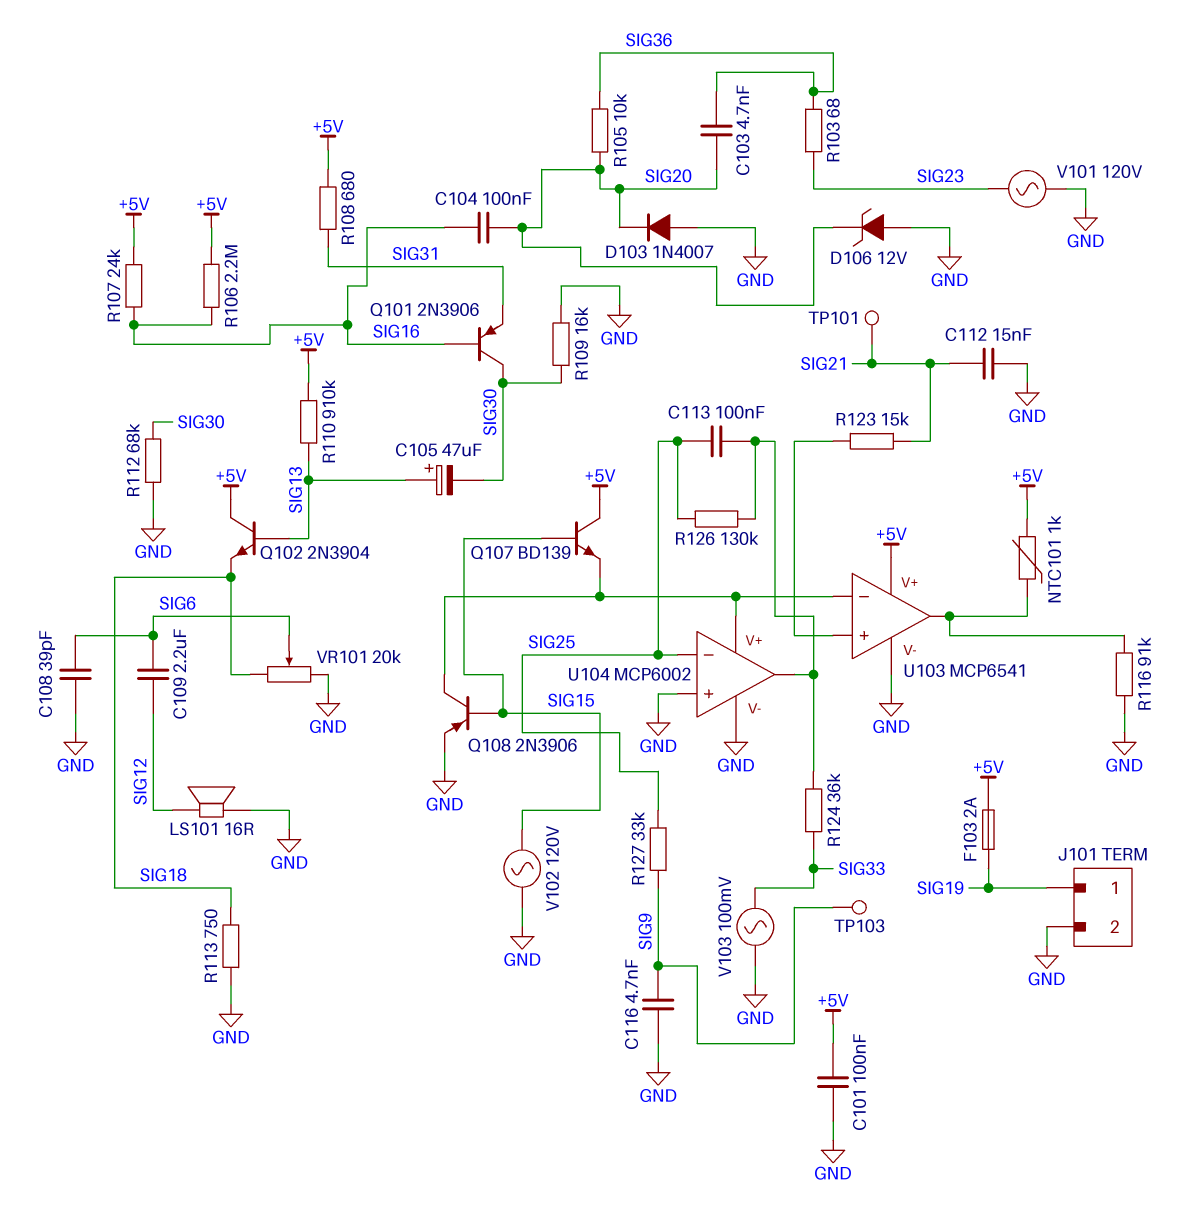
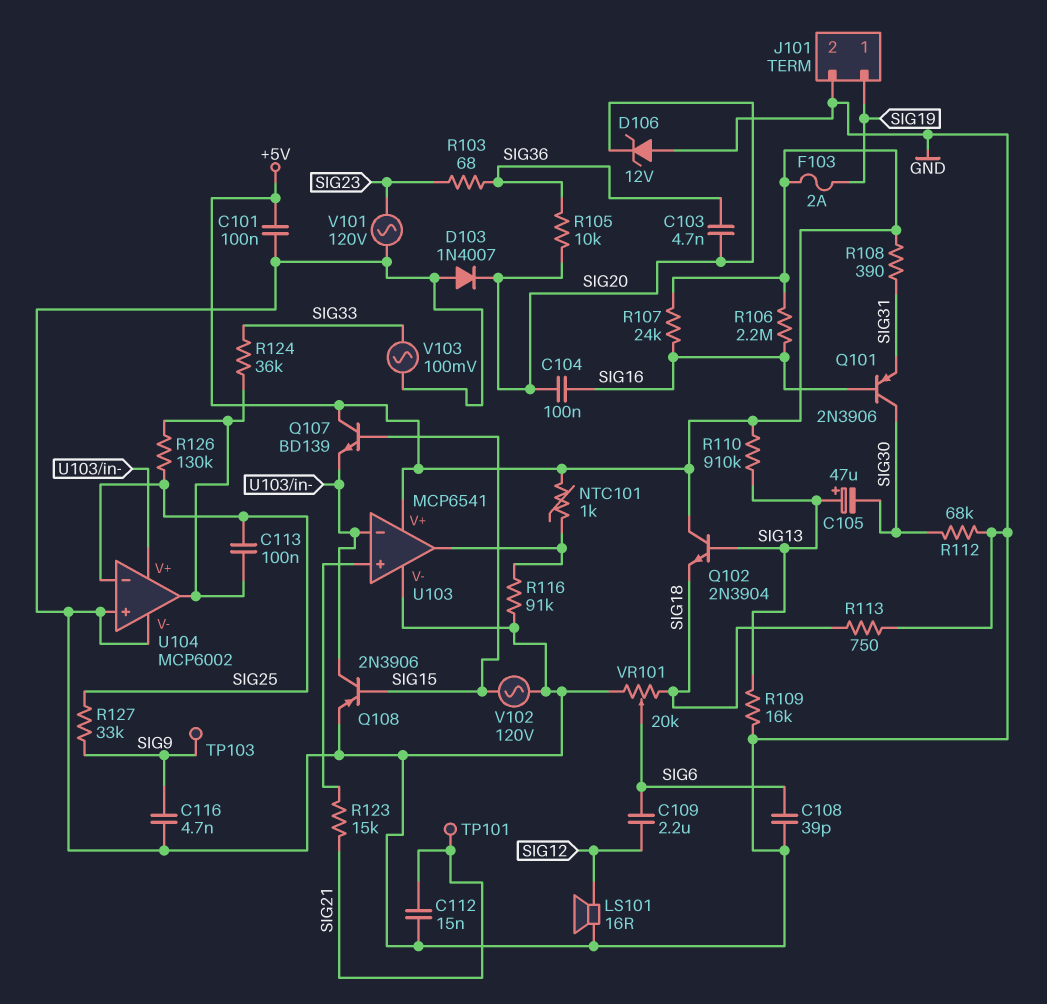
R108: 680 (+5V, SIG31) -> 390 (+5V, SIG31)
R109: 16k (GND, SIG30) -> 16k (GND, SIG13)

